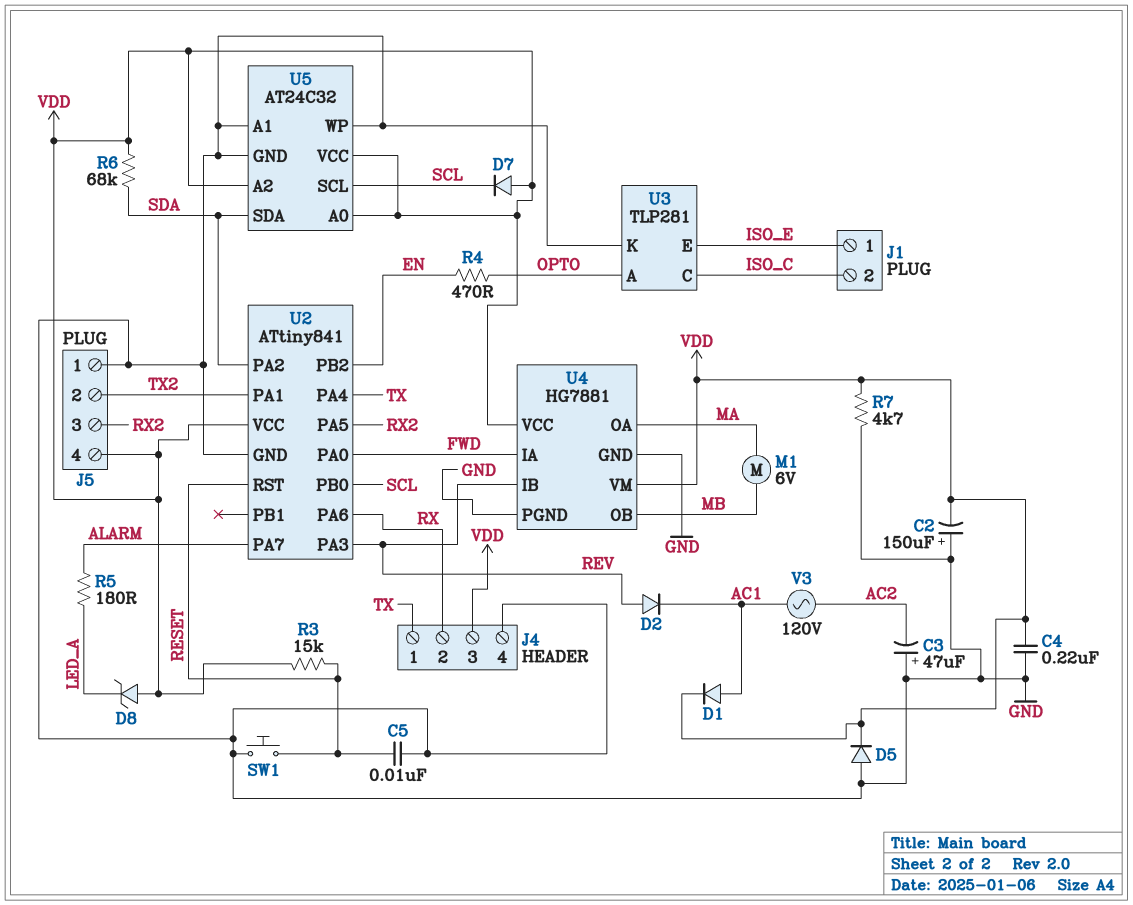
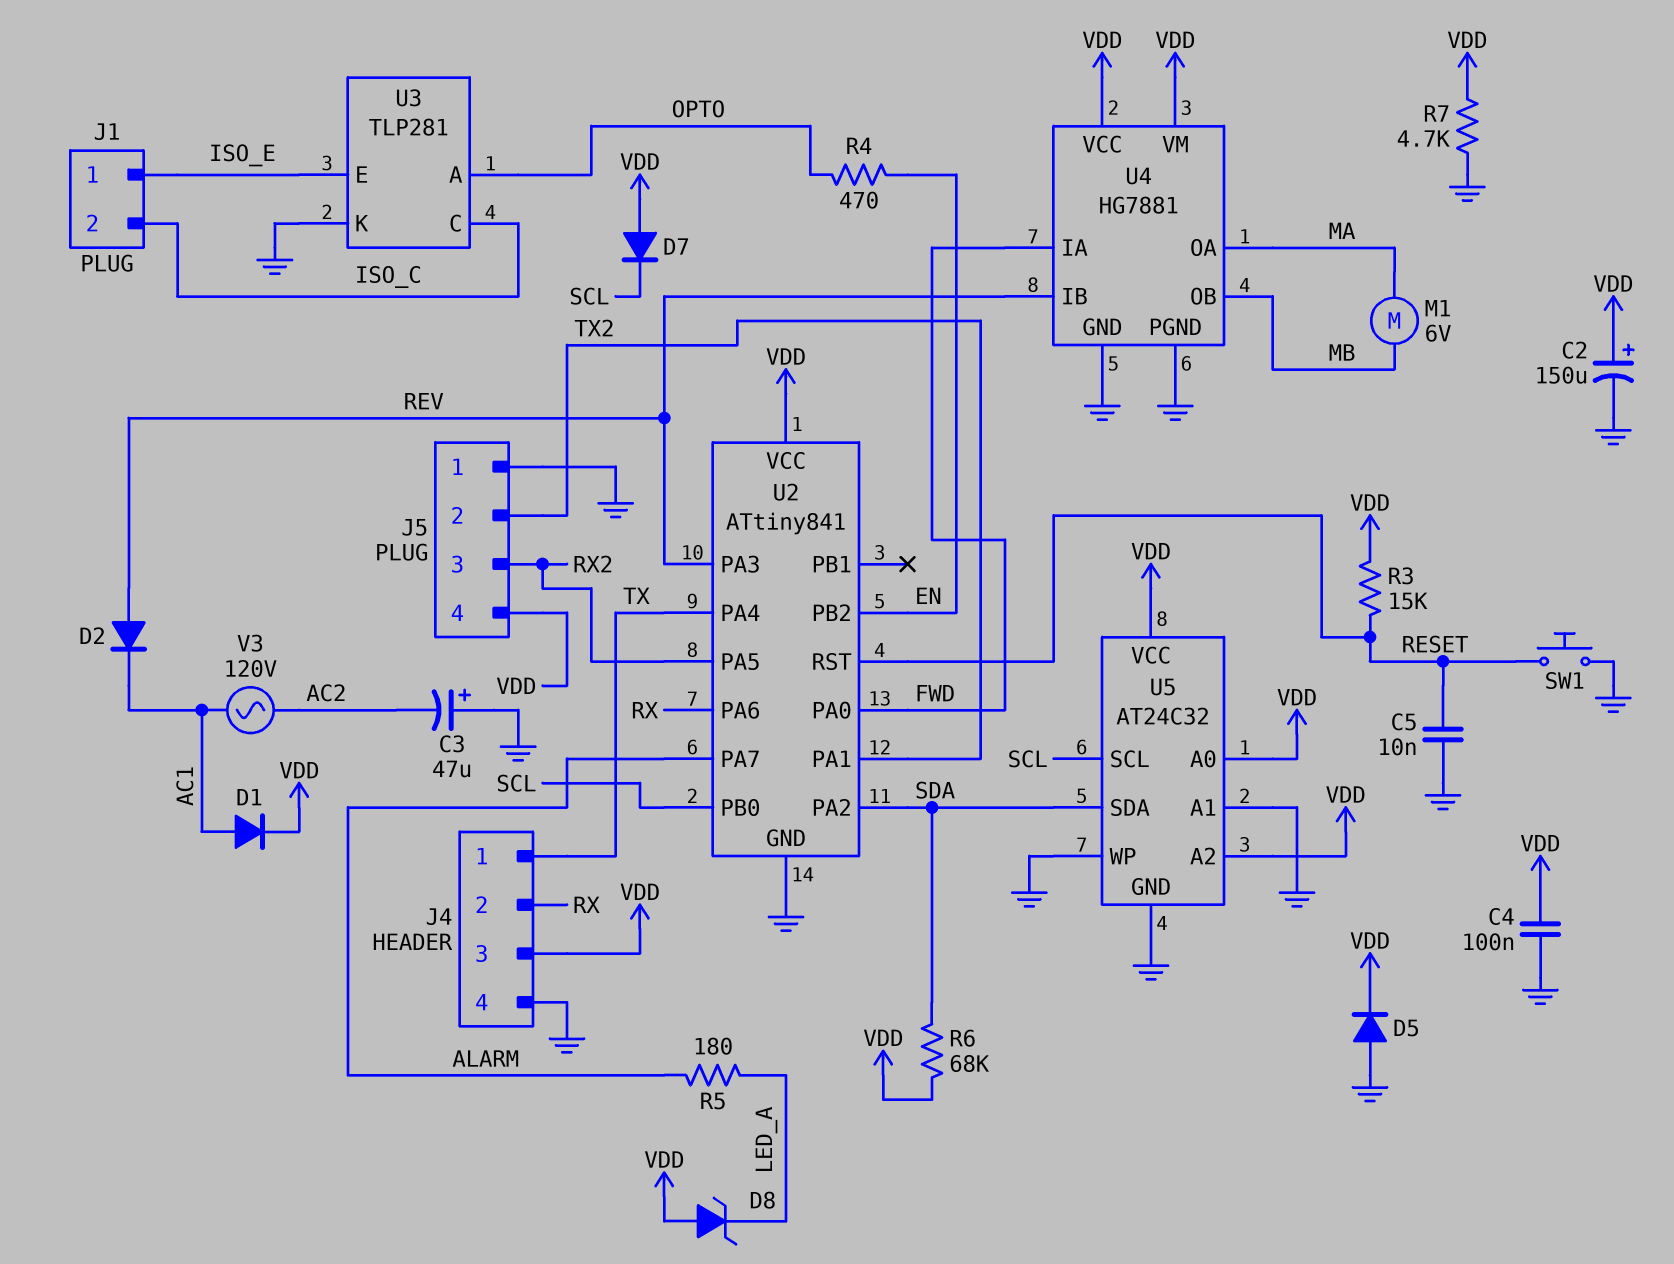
C2: 150uF (plus GND, minus VDD) -> 150uF (plus VDD, minus GND)
C4: 220nF (GND, VDD) -> 100nF (GND, VDD)

